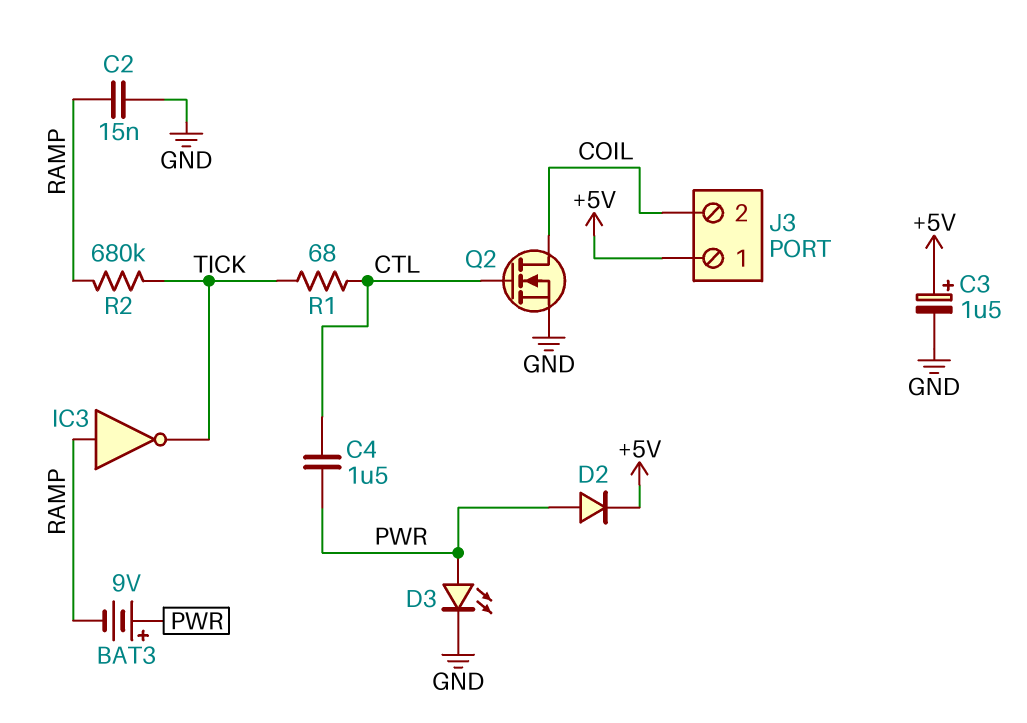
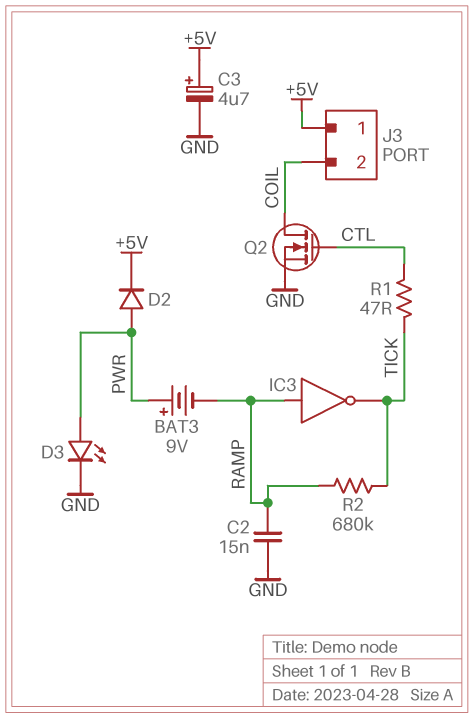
C3: 1.5uF (plus +5V, minus GND) -> 4.7uF (plus +5V, minus GND)
C4: 1.5uF (CTL, PWR) -> none
R1: 68 (CTL, TICK) -> 47 (CTL, TICK)

